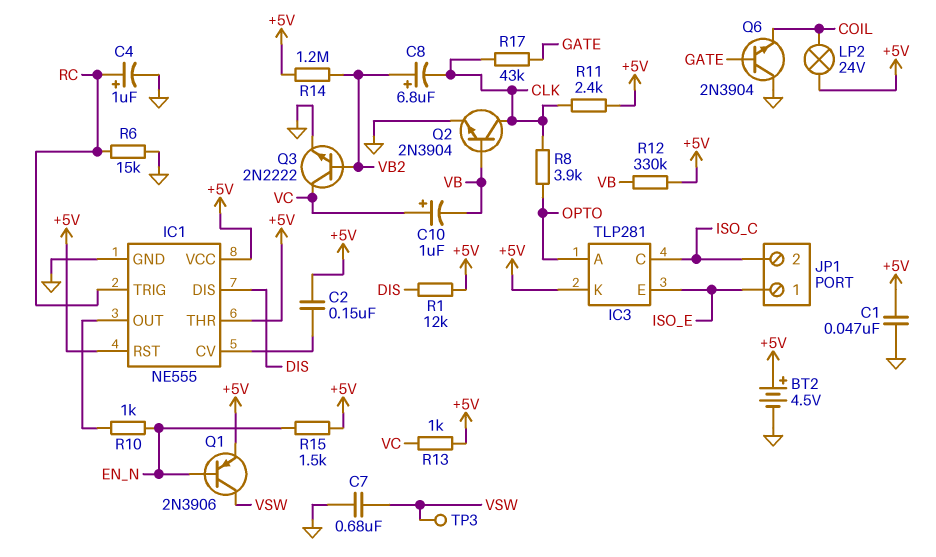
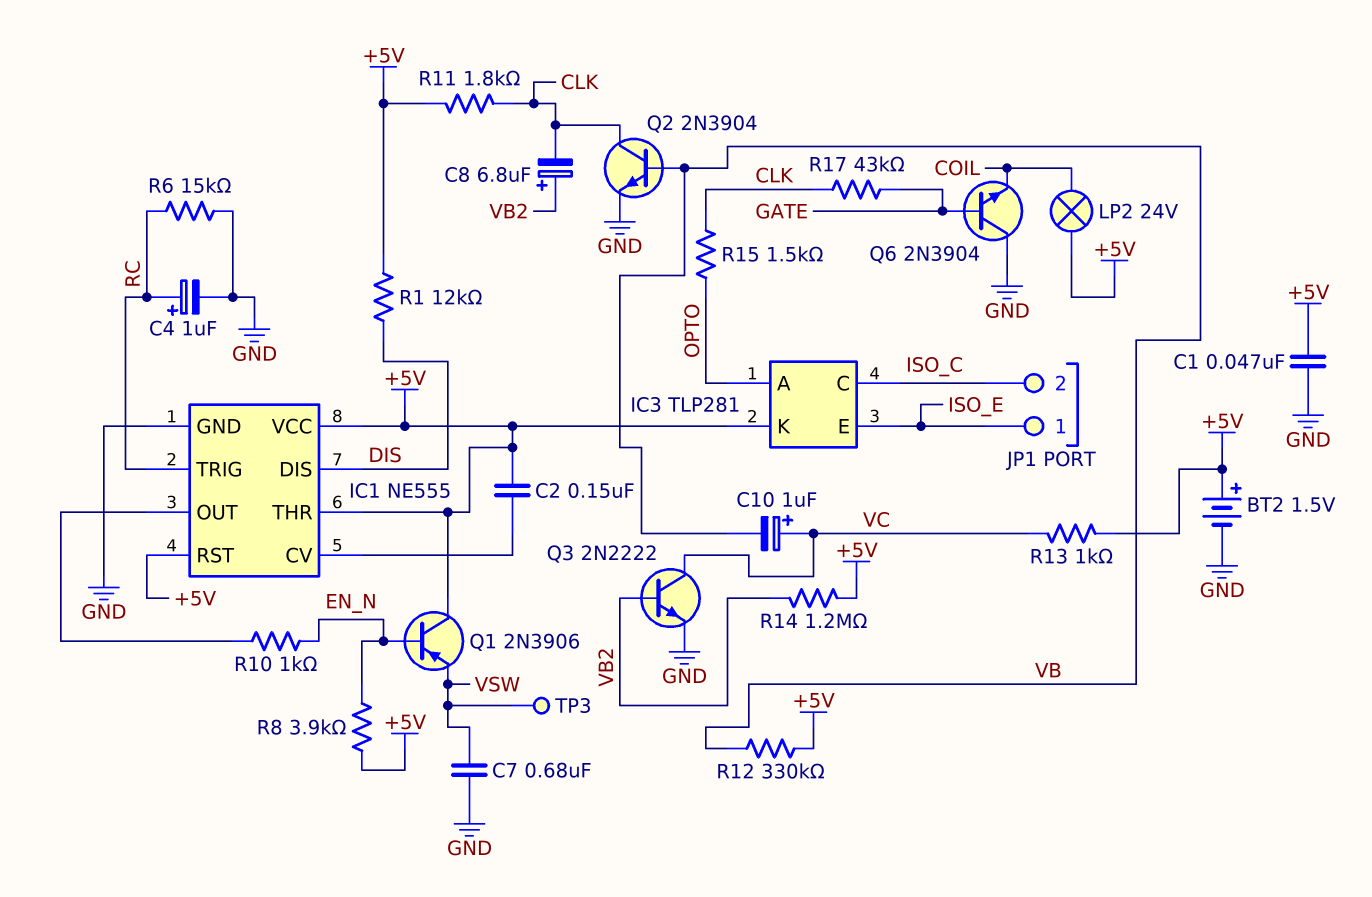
BT2: 4.5V (plus +5V, minus GND) -> 1.5V (plus +5V, minus GND)
Q1: PNP 2N3906 (B EN_N, C VSW, E +5V) -> PNP 2N3906 (B EN_N, C +5V, E VSW)
R8: 3.9k (CLK, OPTO) -> 3.9k (+5V, EN_N)
R11: 2.4k (+5V, CLK) -> 1.8k (+5V, CLK)
R15: 1.5k (+5V, EN_N) -> 1.5k (CLK, OPTO)

